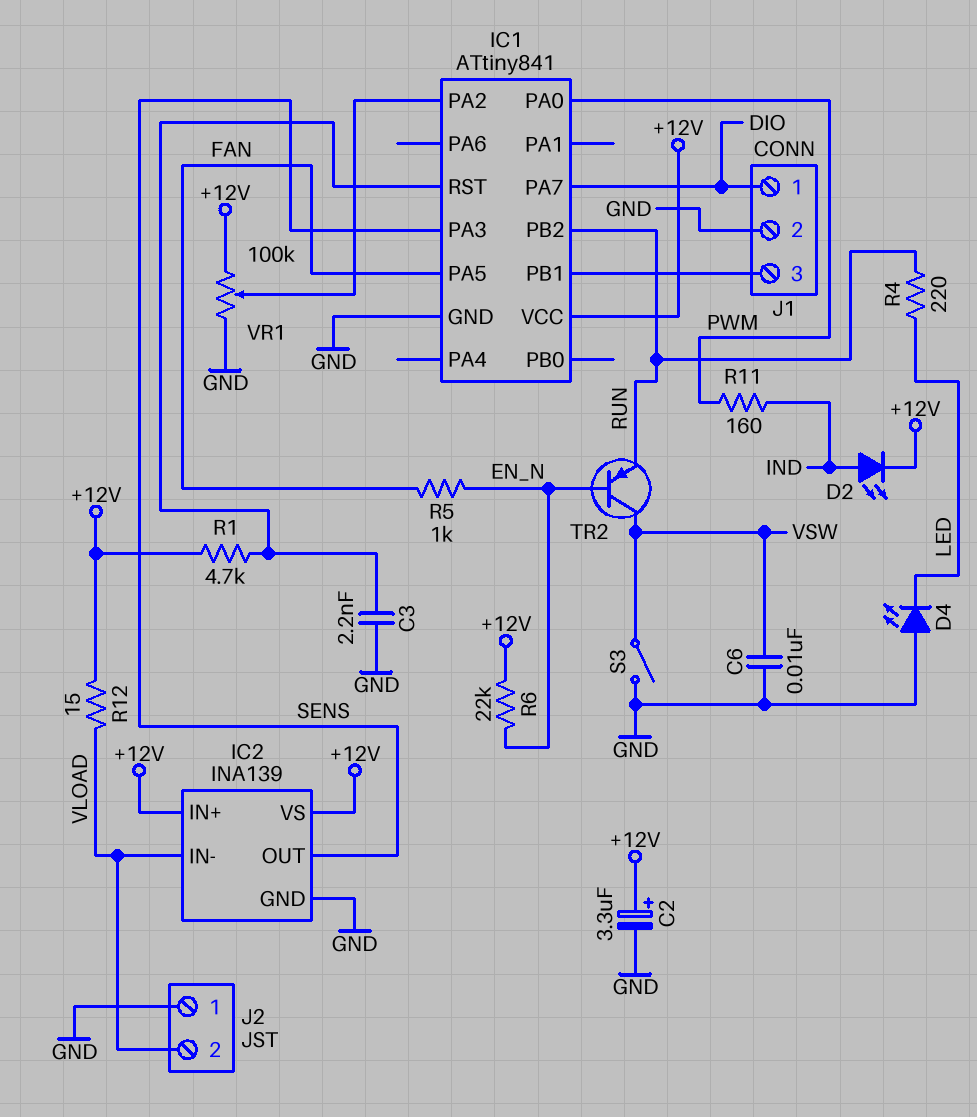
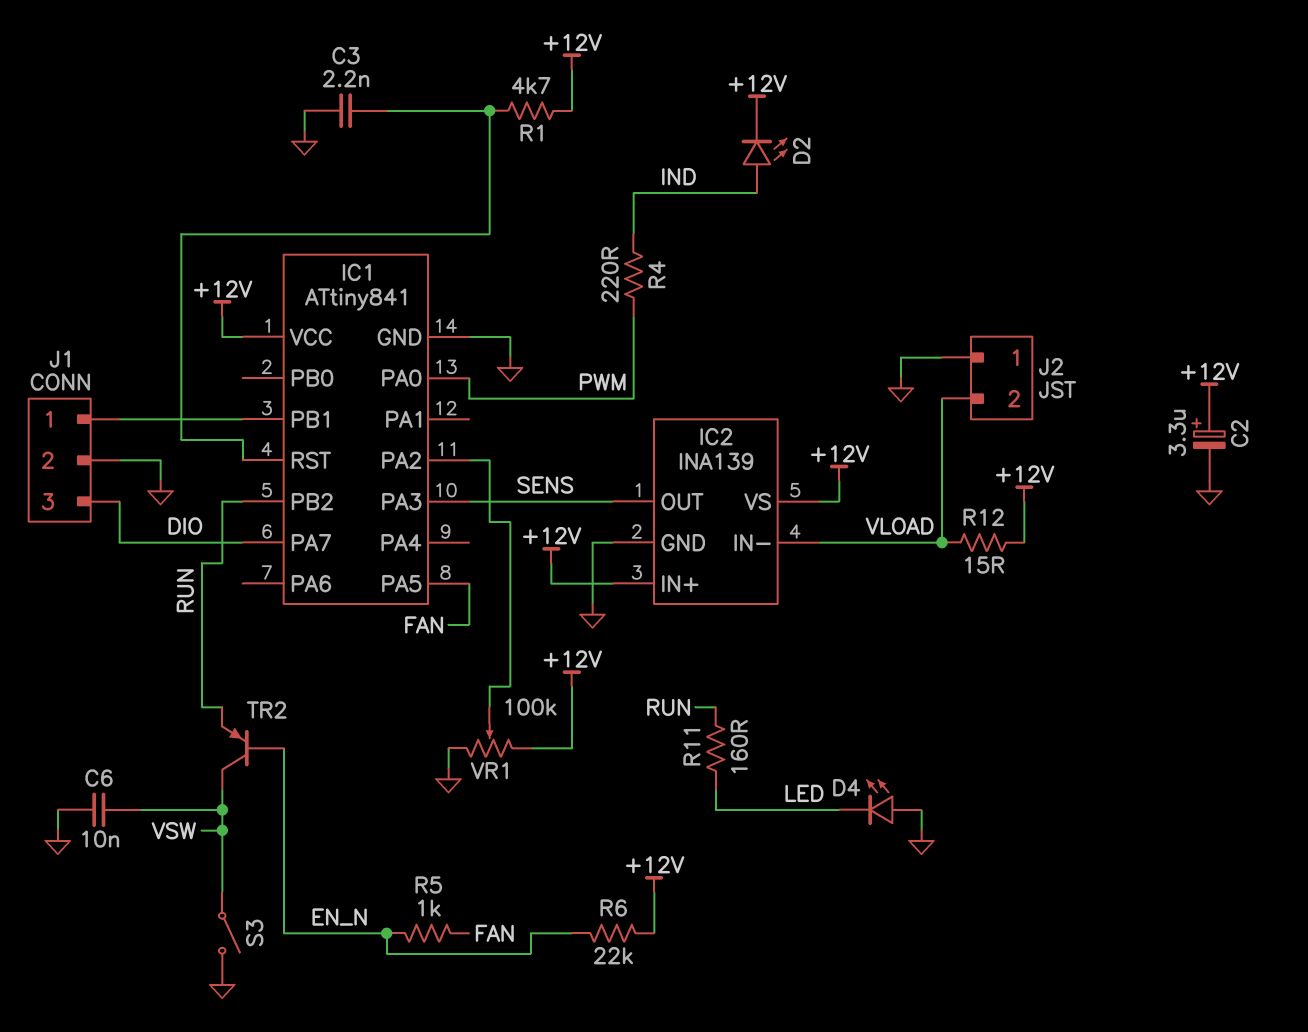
J1 pin 1: DIO -> IC1/PB1
J1 pin 3: IC1/PB1 -> DIO
R4: 220 (LED, RUN) -> 220 (IND, PWM)
R11: 160 (IND, PWM) -> 160 (LED, RUN)

